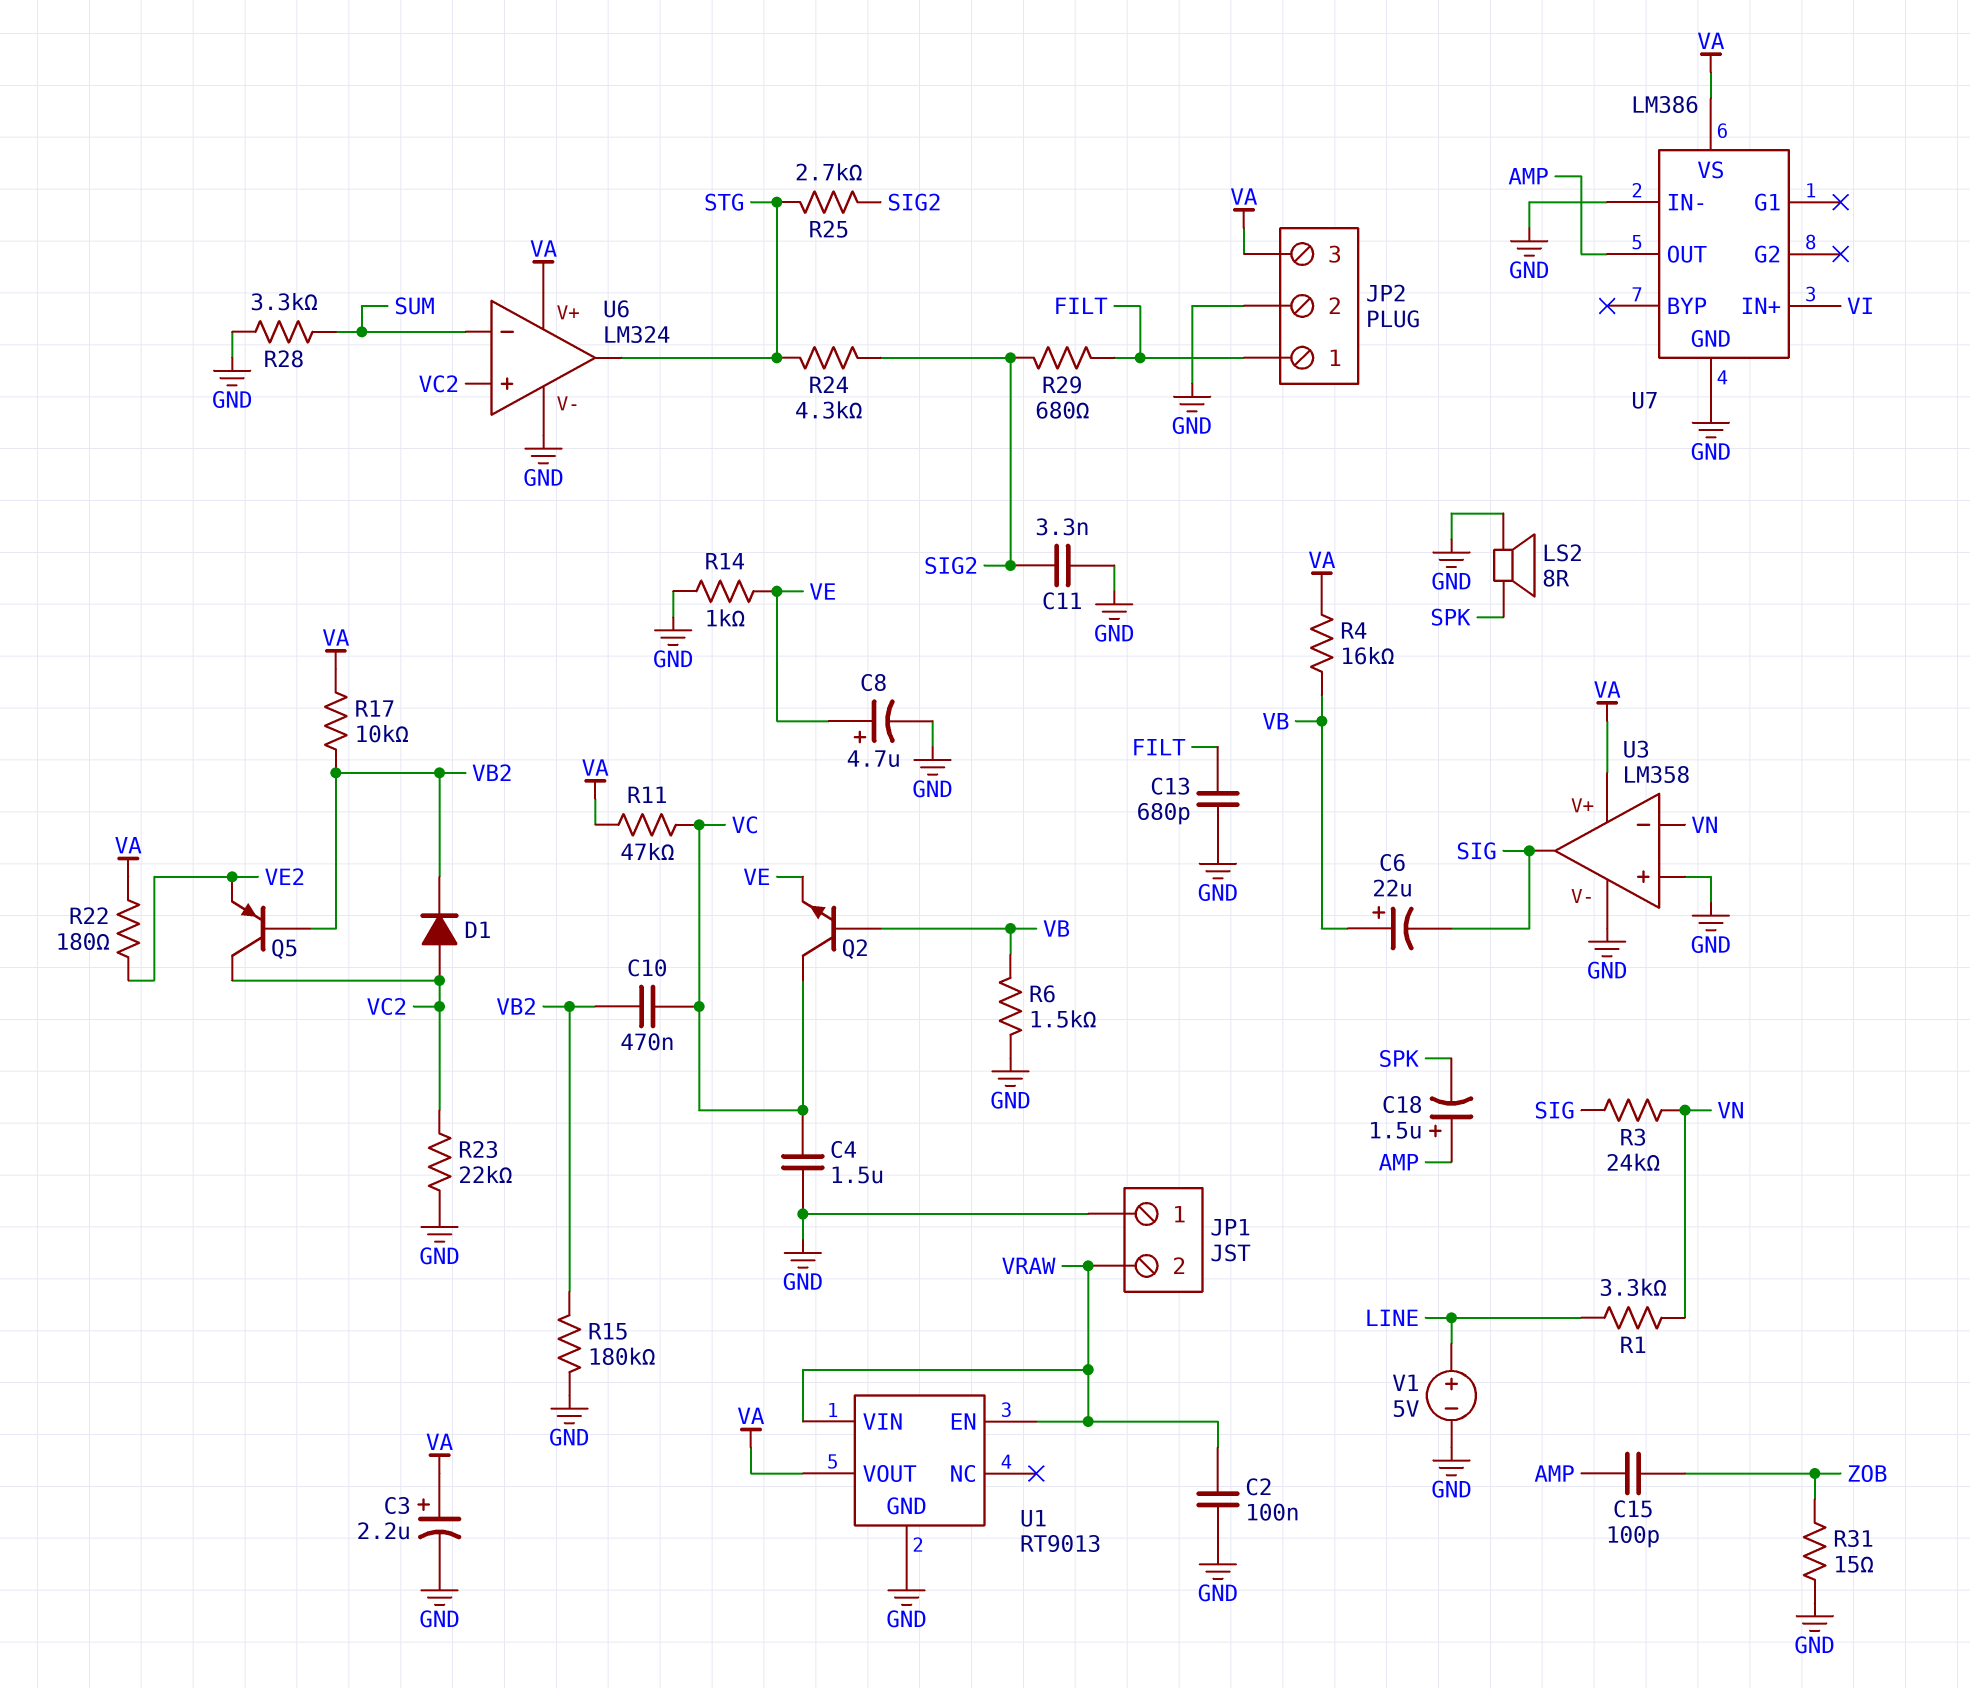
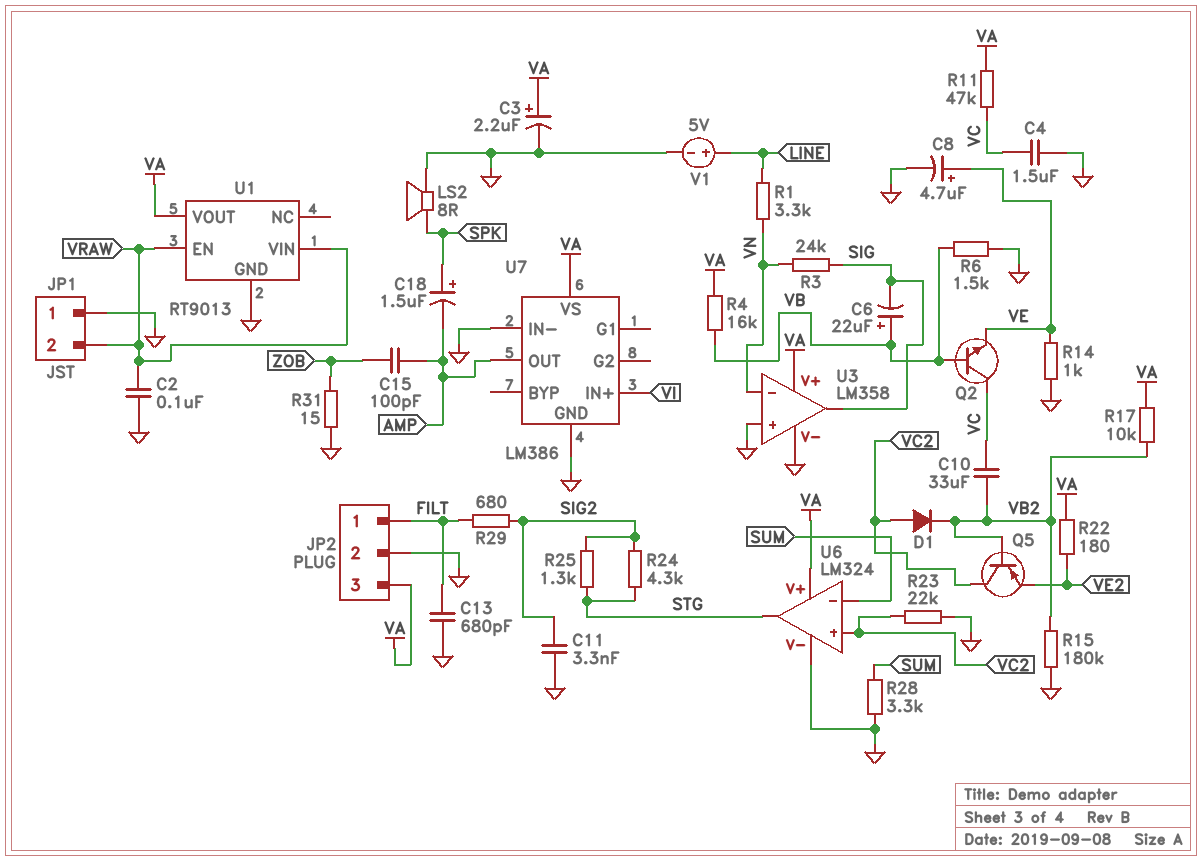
C10: 470nF (VB2, VC) -> 33uF (VB2, VC)
C18: 1.5uF (plus AMP, minus SPK) -> 1.5uF (plus SPK, minus AMP)
R25: 2.7k (SIG2, STG) -> 1.3k (SIG2, STG)

